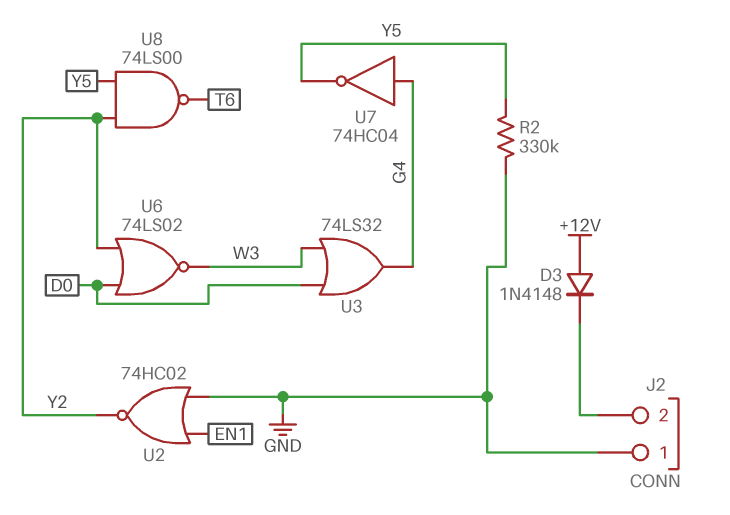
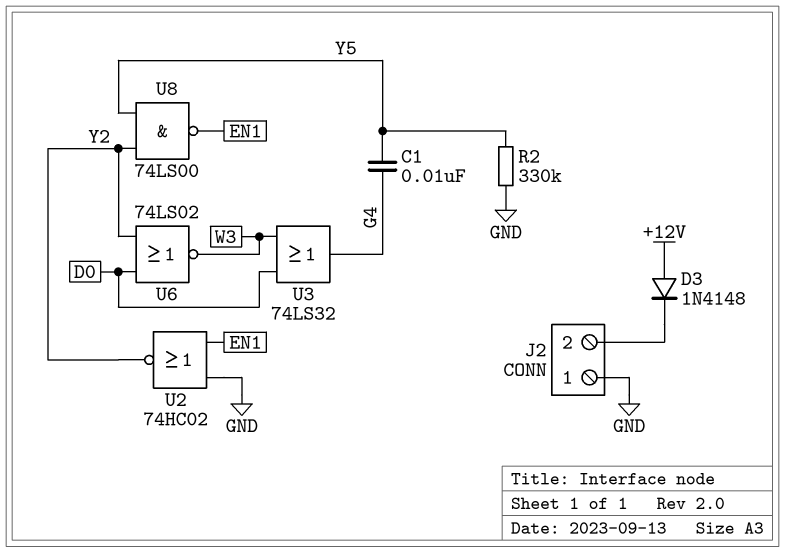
C1: none -> 10nF (G4, Y5)
U7: NOT 74HC04 (in G4, out Y5) -> none
U8: NAND 74LS00 (in Y2, in Y5, out T6) -> NAND 74LS00 (in Y2, in Y5, out EN1)

